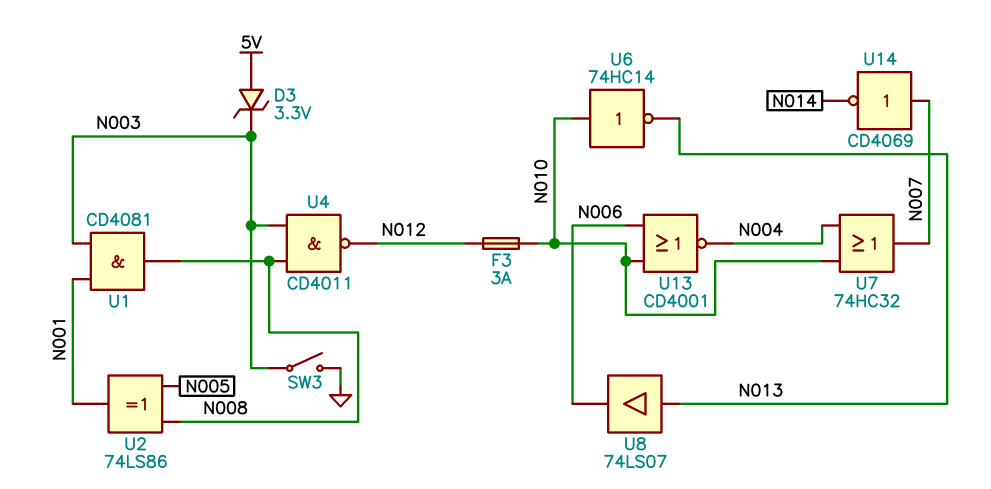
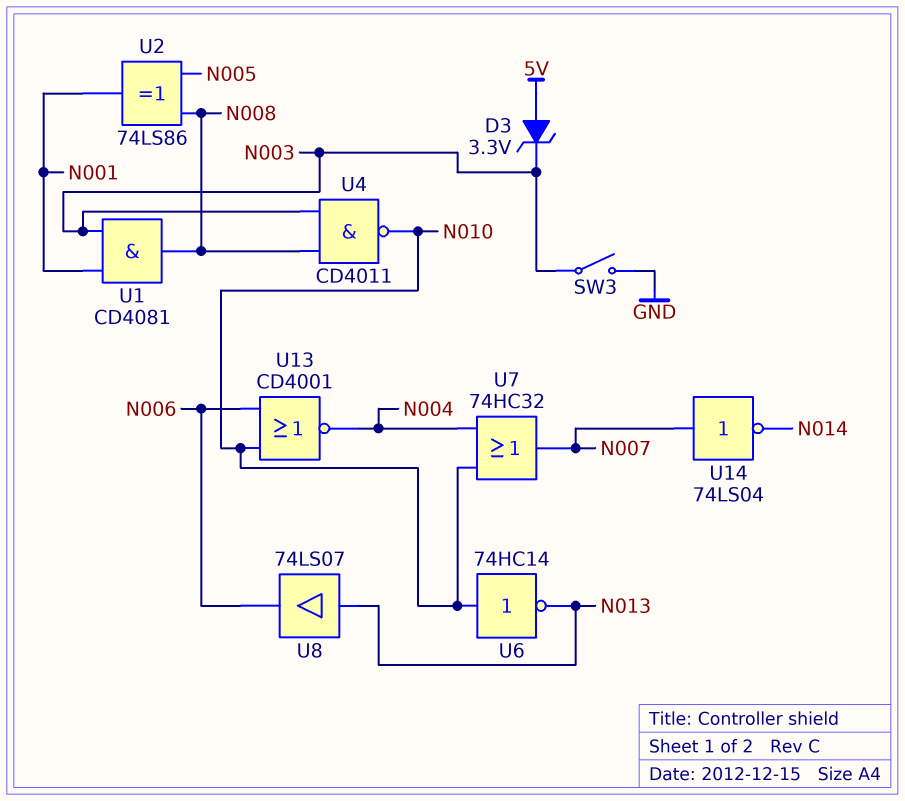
F3: 3A (N010, N012) -> none
U4: NAND CD4011 (in N003, in N008, out N012) -> NAND CD4011 (in N003, in N008, out N010)
U14: NOT CD4069 (in N007, out N014) -> NOT 74LS04 (in N007, out N014)

